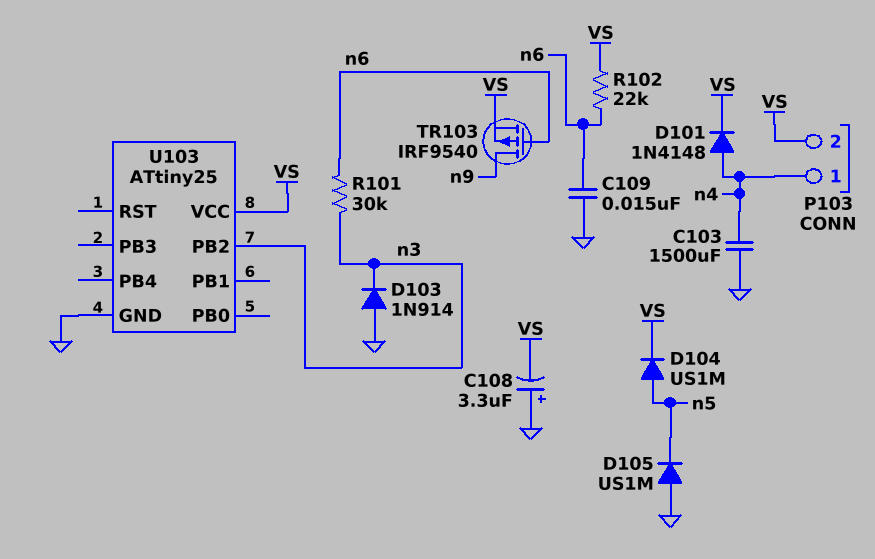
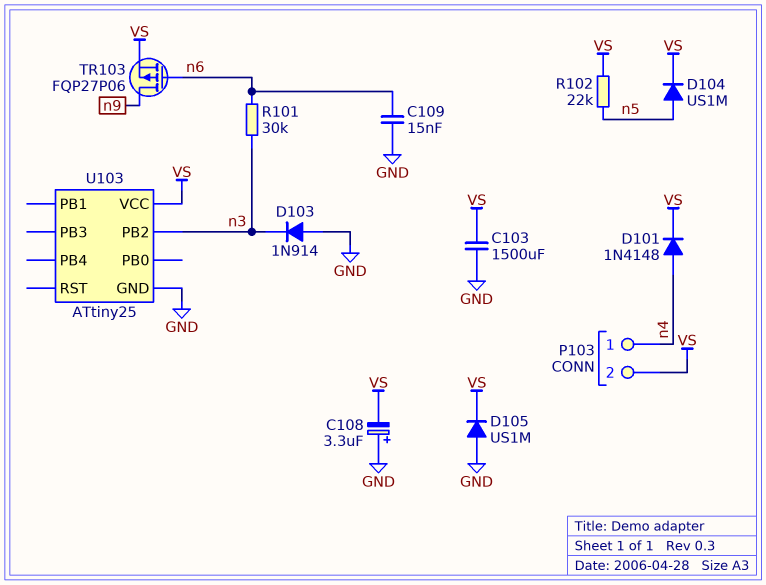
C103: 1500uF (GND, n4) -> 1500uF (GND, VS)
D105: diode US1M (A GND, K n5) -> diode US1M (A GND, K VS)
R102: 22k (VS, n6) -> 22k (VS, n5)
TR103: PMOS IRF9540 (G n6, D n9, S VS) -> PMOS FQP27P06 (G n6, D n9, S VS)

